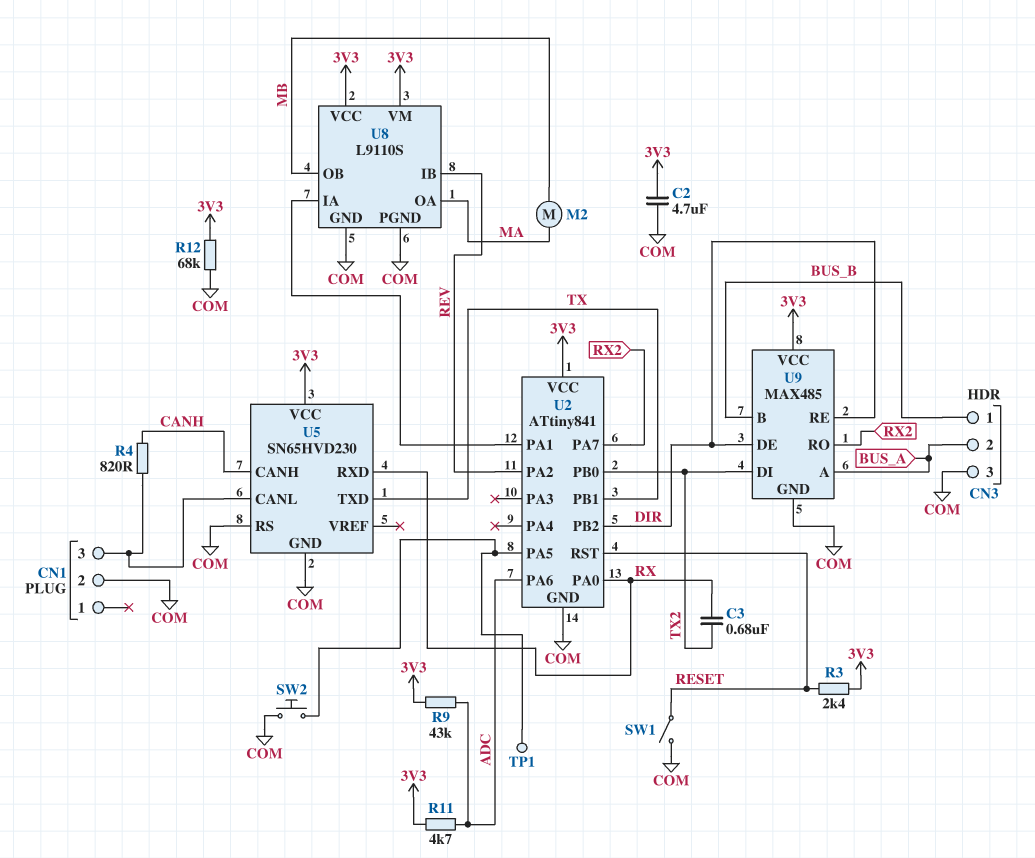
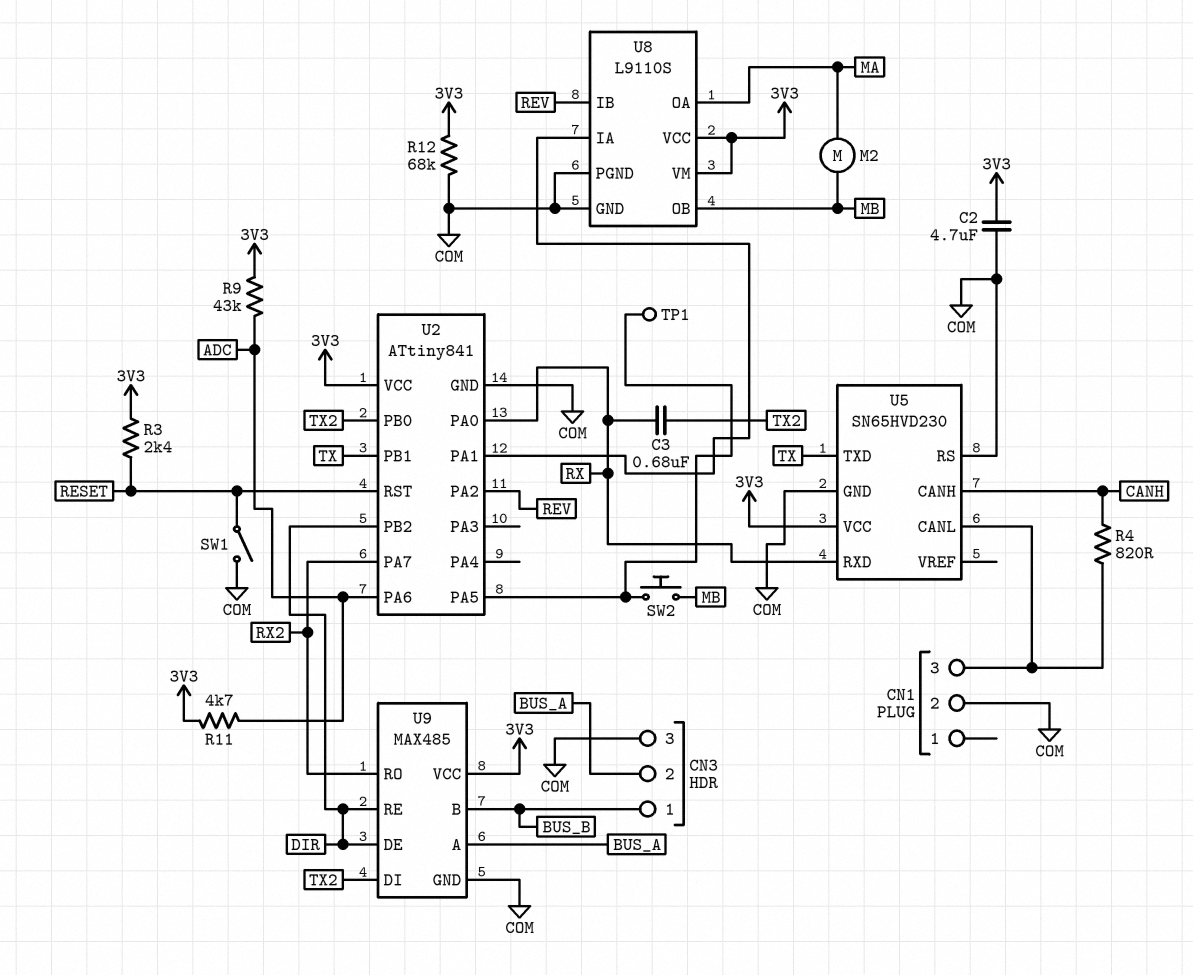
SW2: button (COM, U2/PA5) -> button (MB, U2/PA5)

